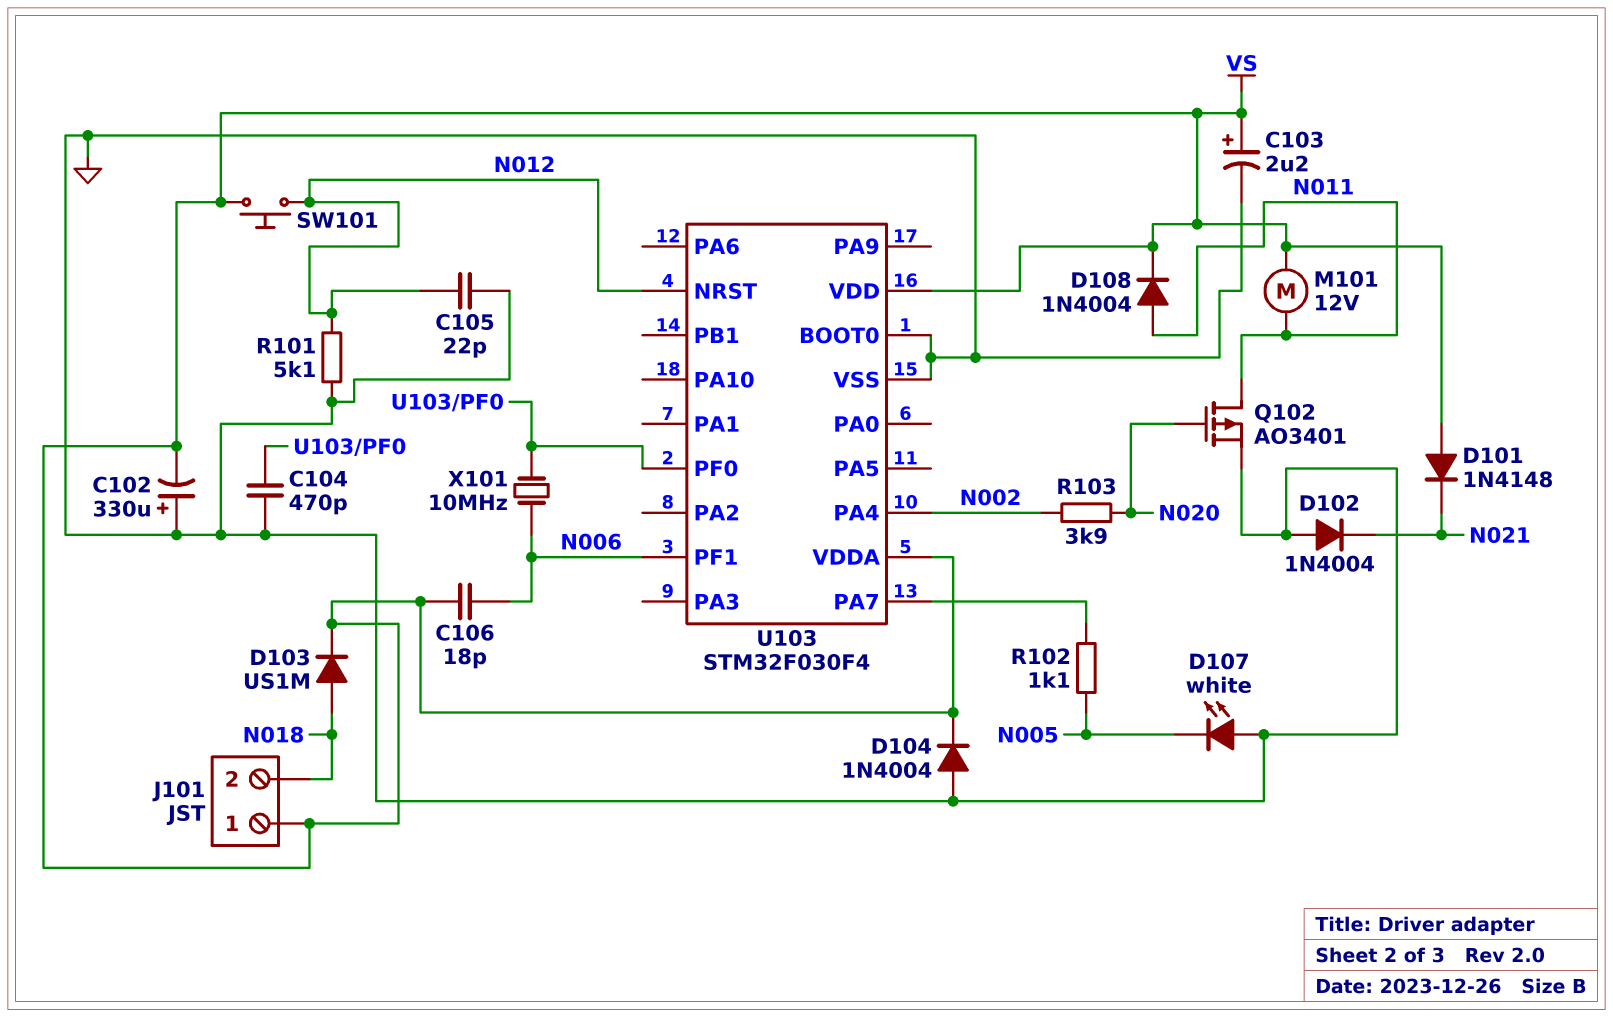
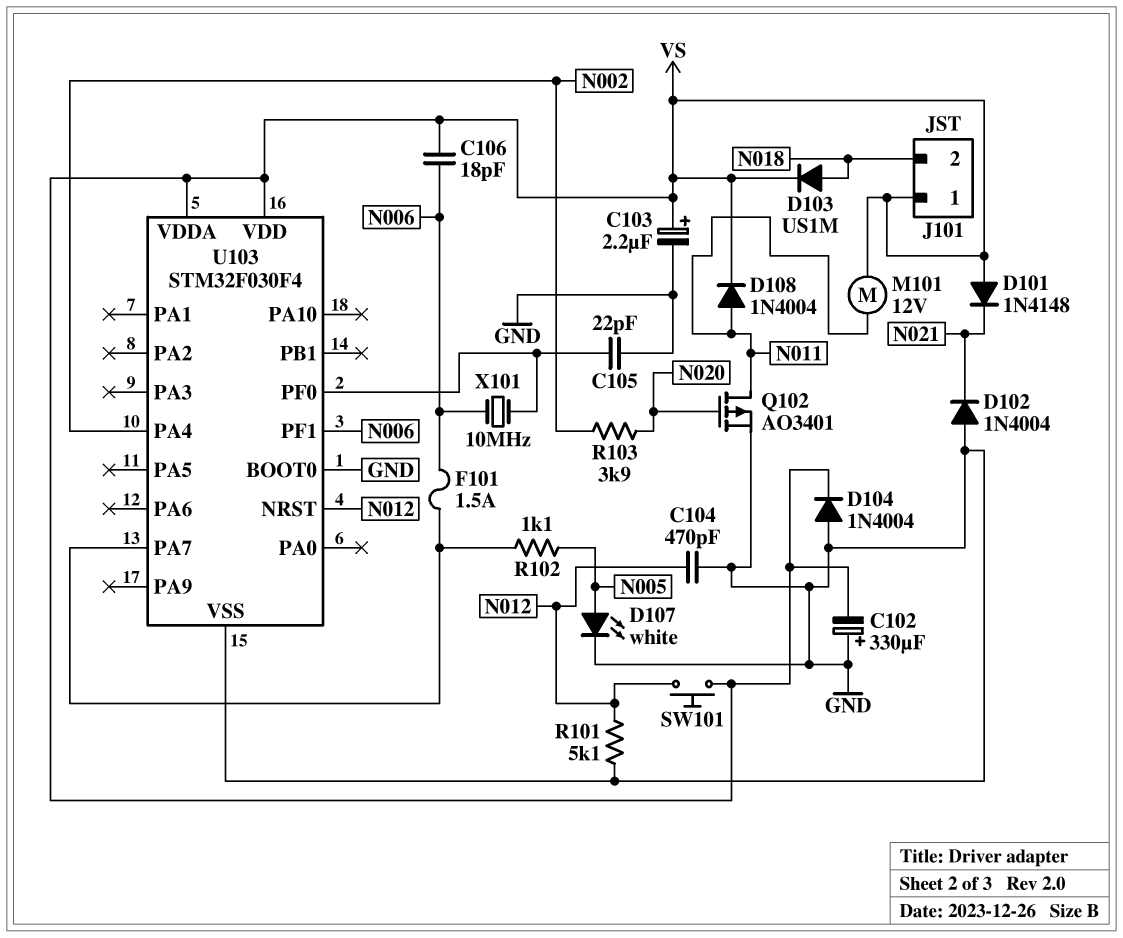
C104: 470pF (GND, U103/PF0) -> 470pF (GND, N012)
C105: 22pF (GND, N012) -> 22pF (GND, U103/PF0)
D107: LED white (A GND, K N005) -> LED white (A N005, K GND)
F101: none -> 1.5A (N006, U103/PA7)

